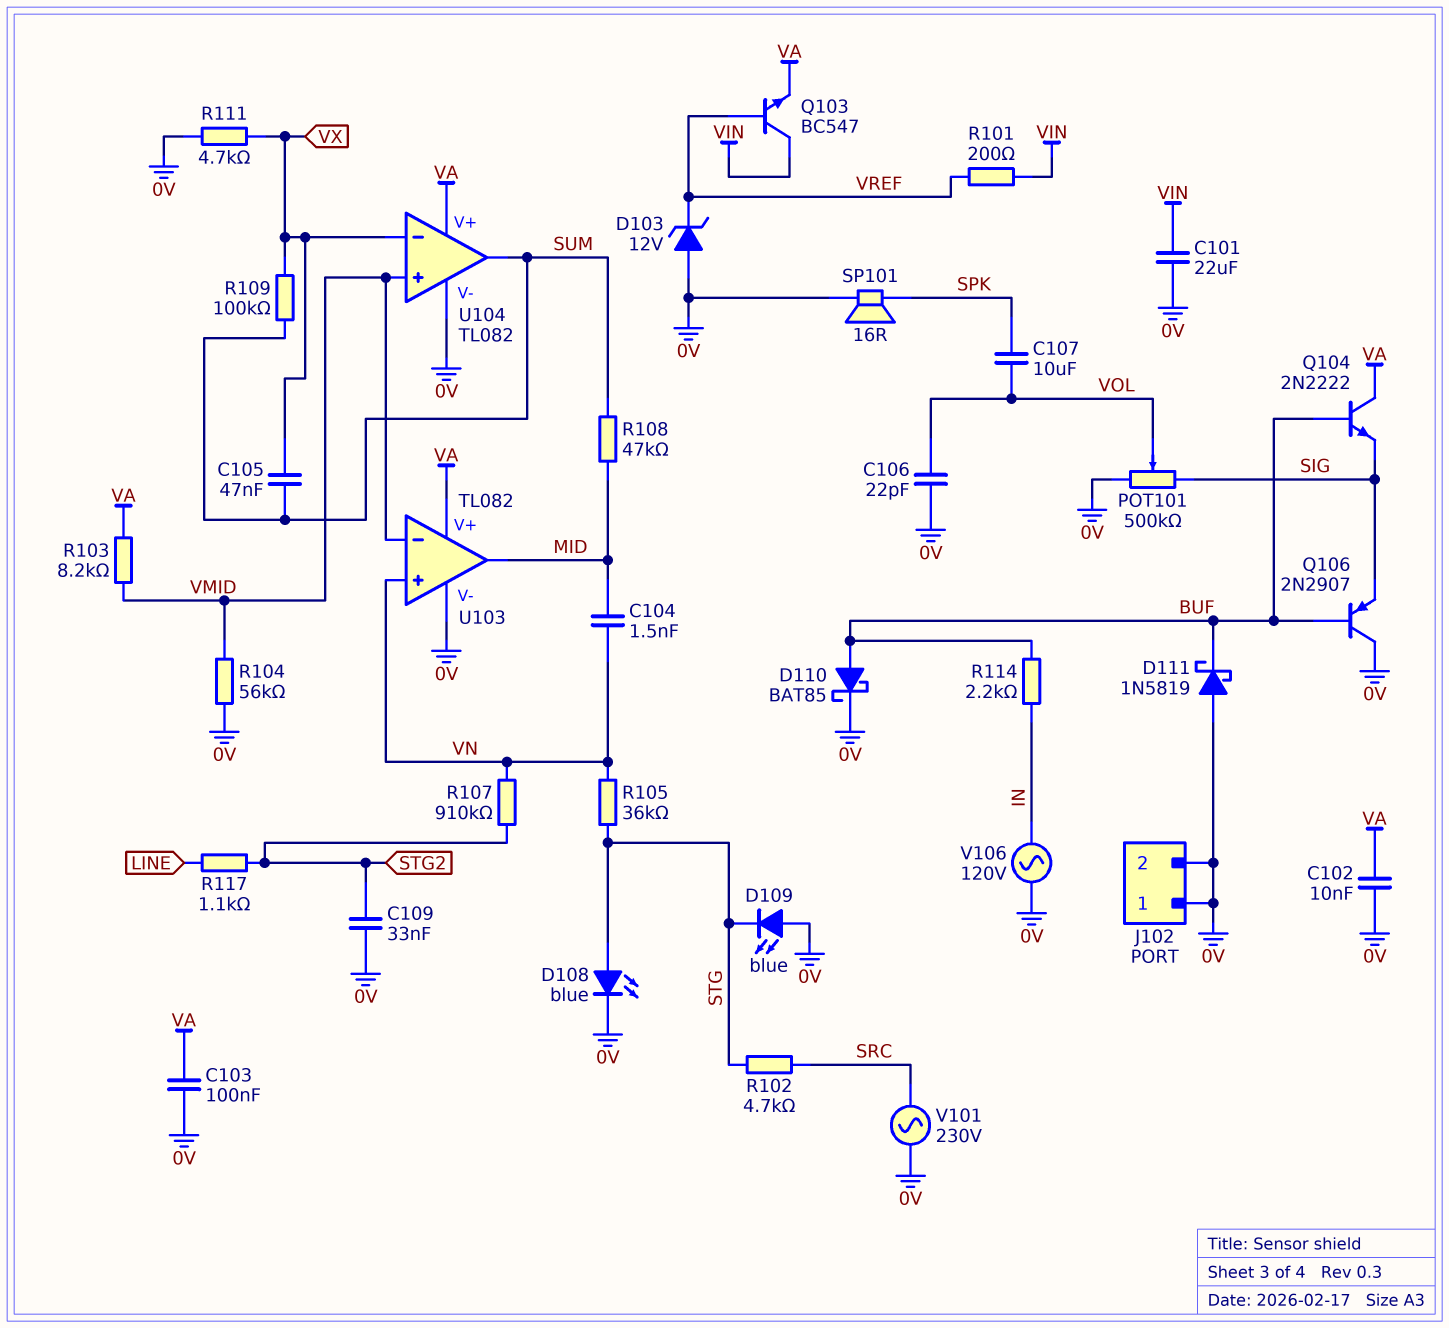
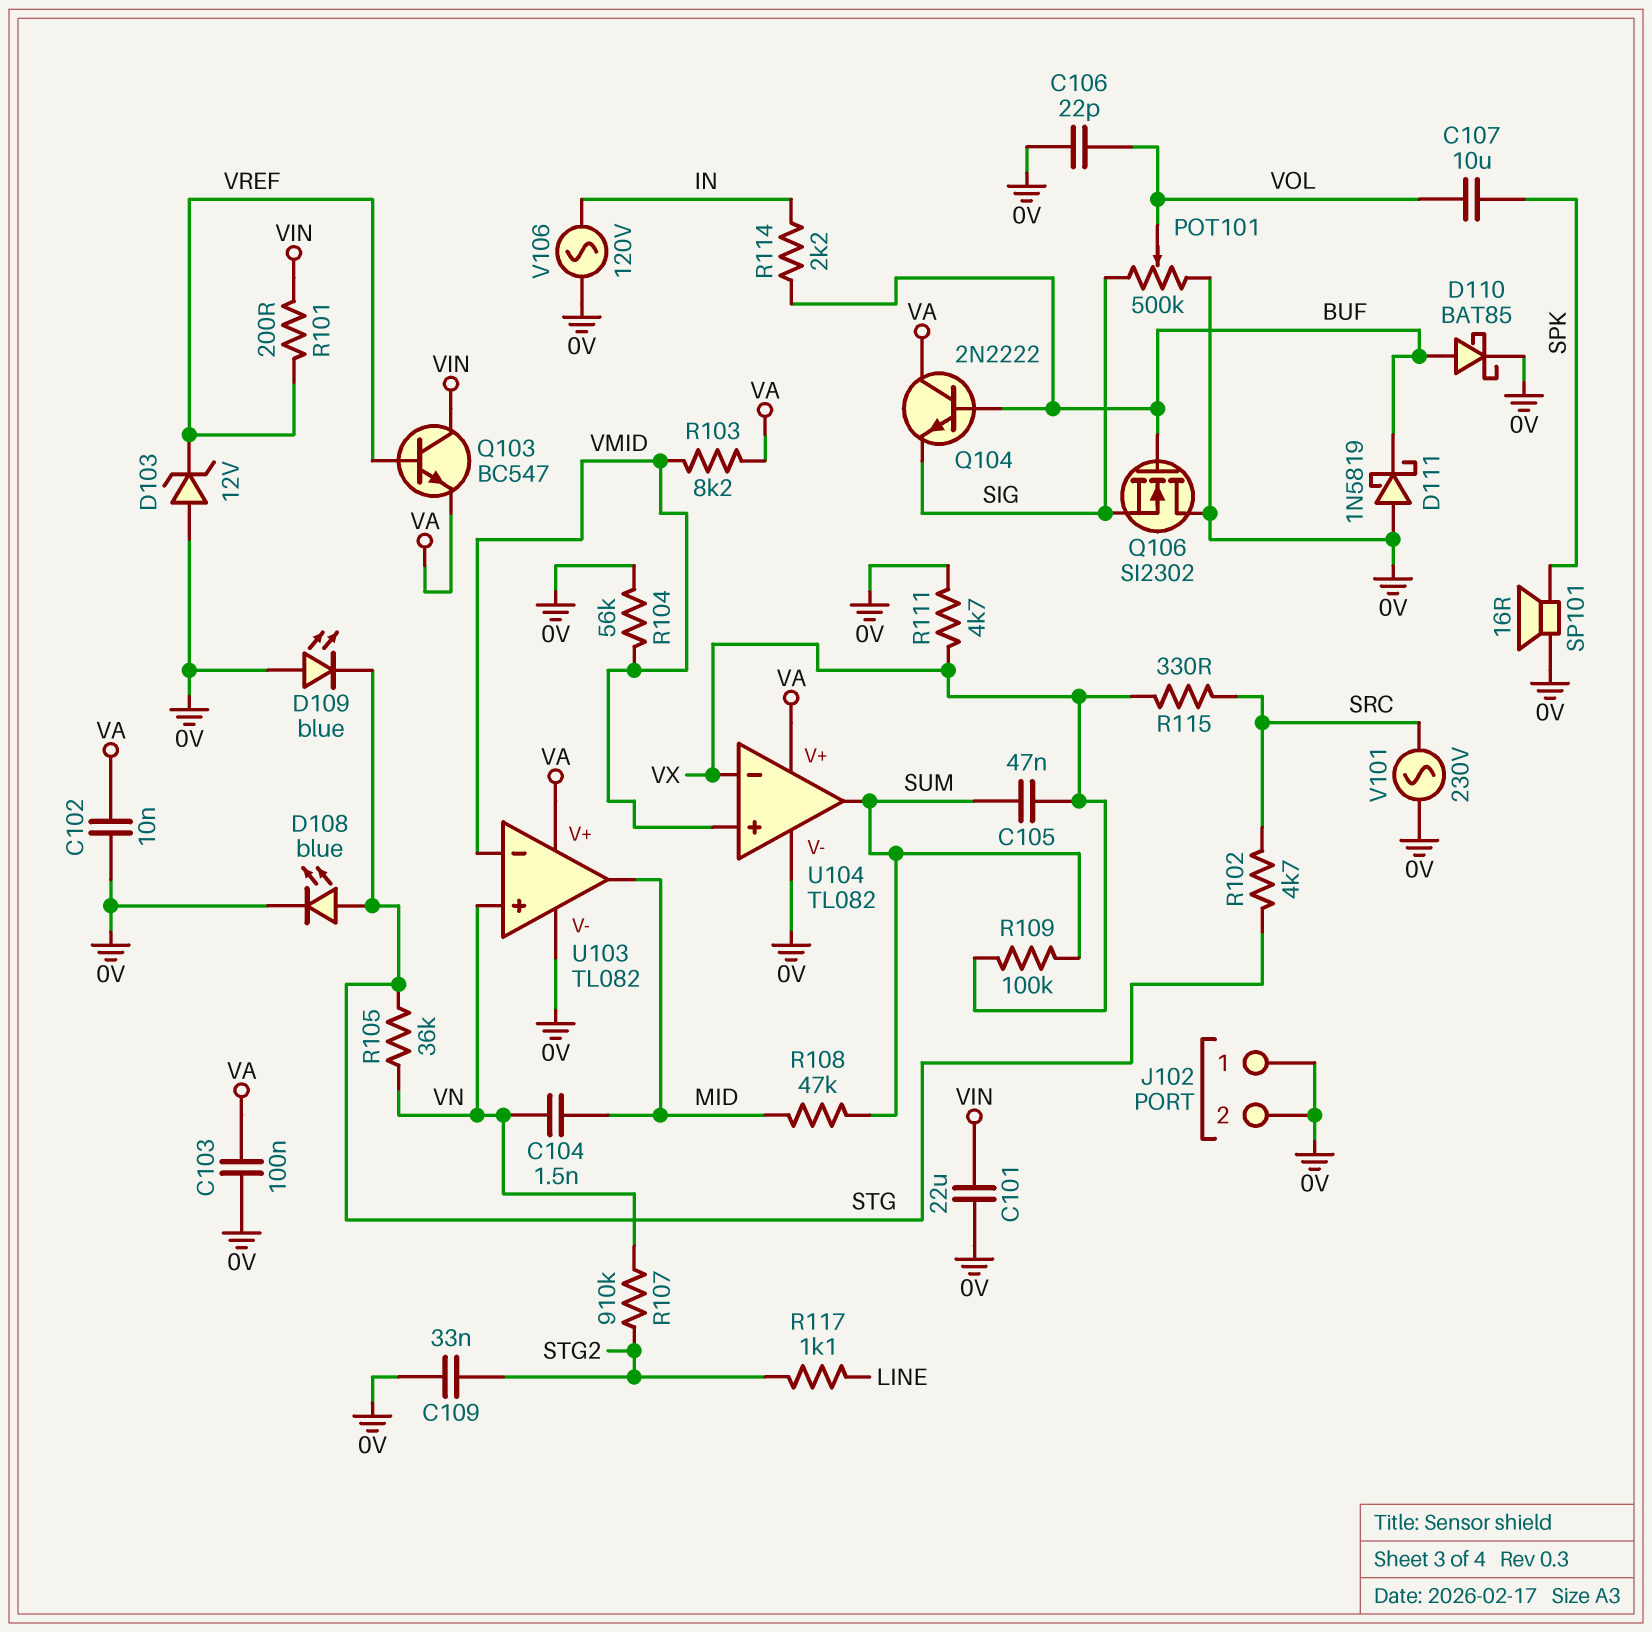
Q106: PNP 2N2907 (B BUF, C 0V, E SIG) -> NMOS SI2302 (G BUF, D 0V, S SIG)
R115: none -> 330 (SRC, VX)

